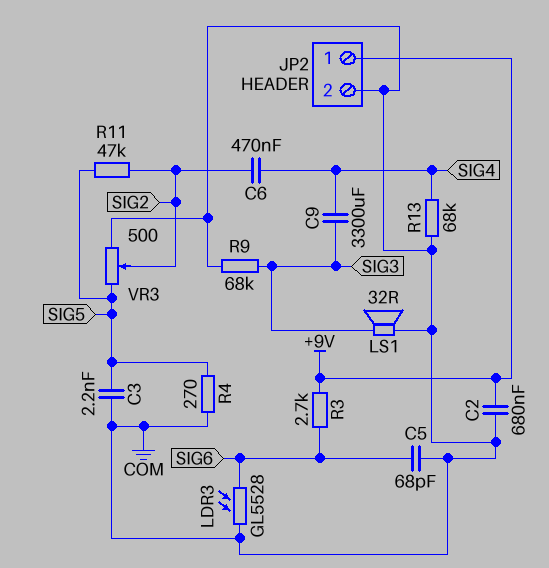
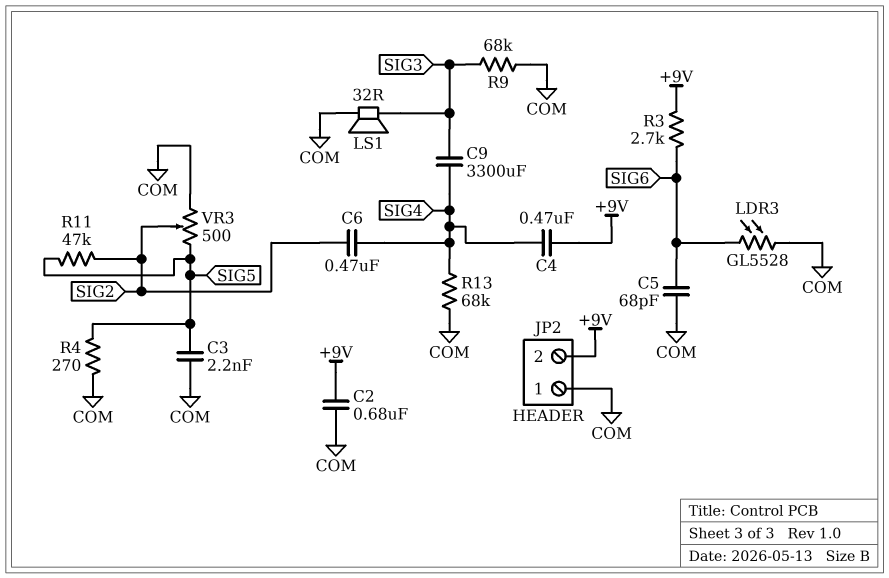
C4: none -> 470nF (+9V, SIG4)
JP2 pin 1: +9V -> COM
JP2 pin 2: COM -> +9V

